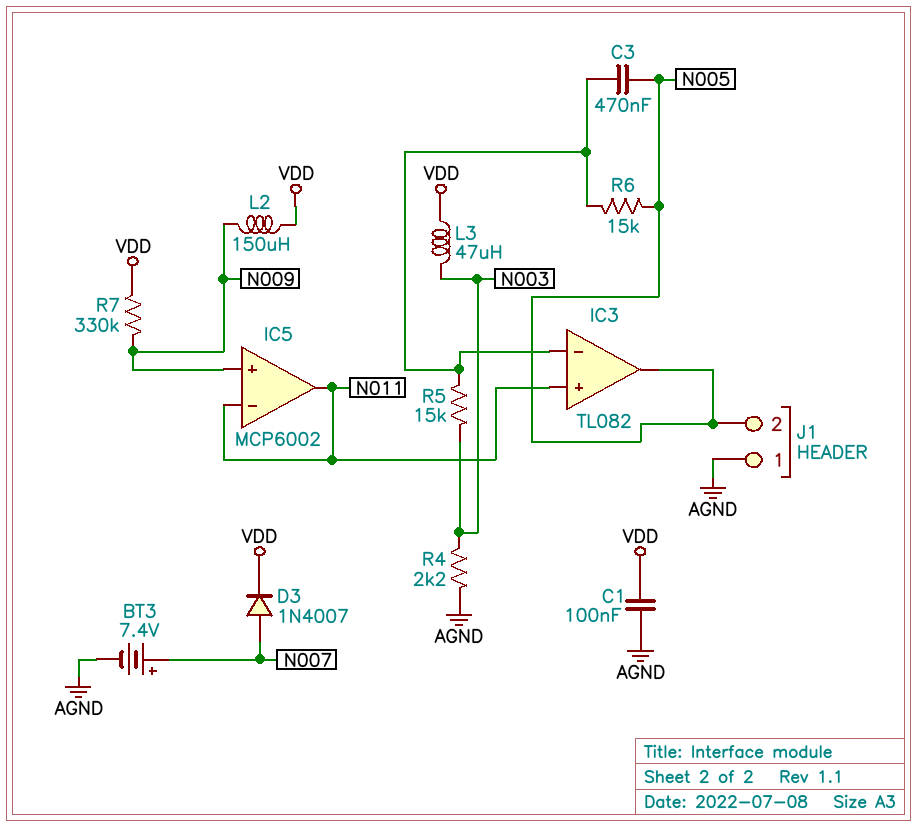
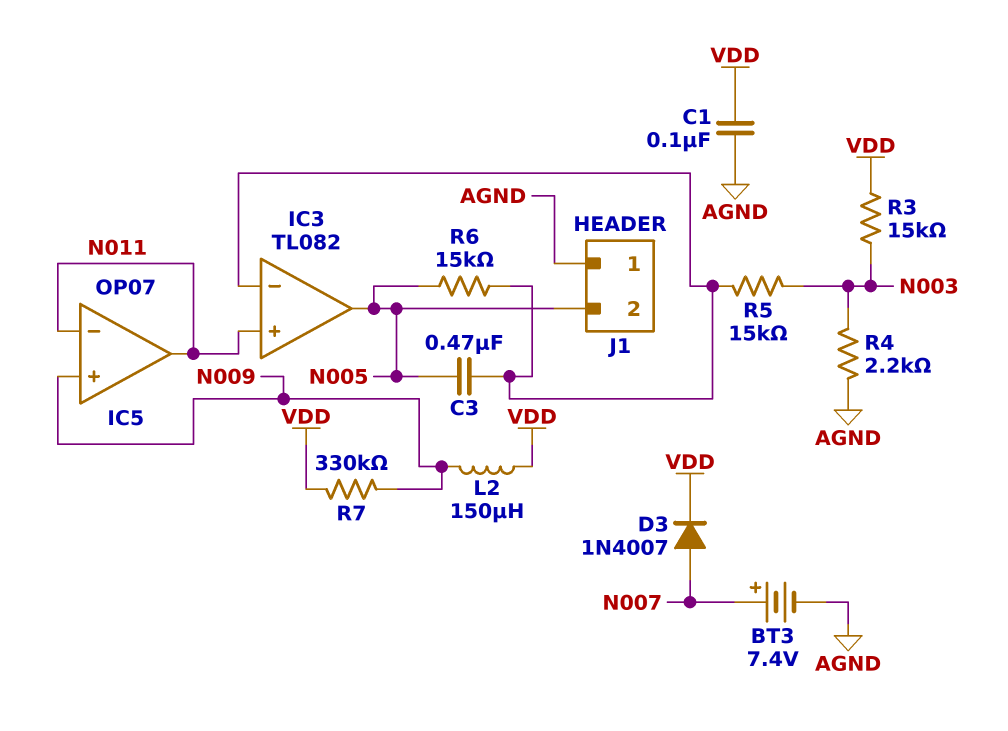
IC5: MCP6002 -> OP07
L3: 47uH (N003, VDD) -> none
R3: none -> 15k (N003, VDD)

